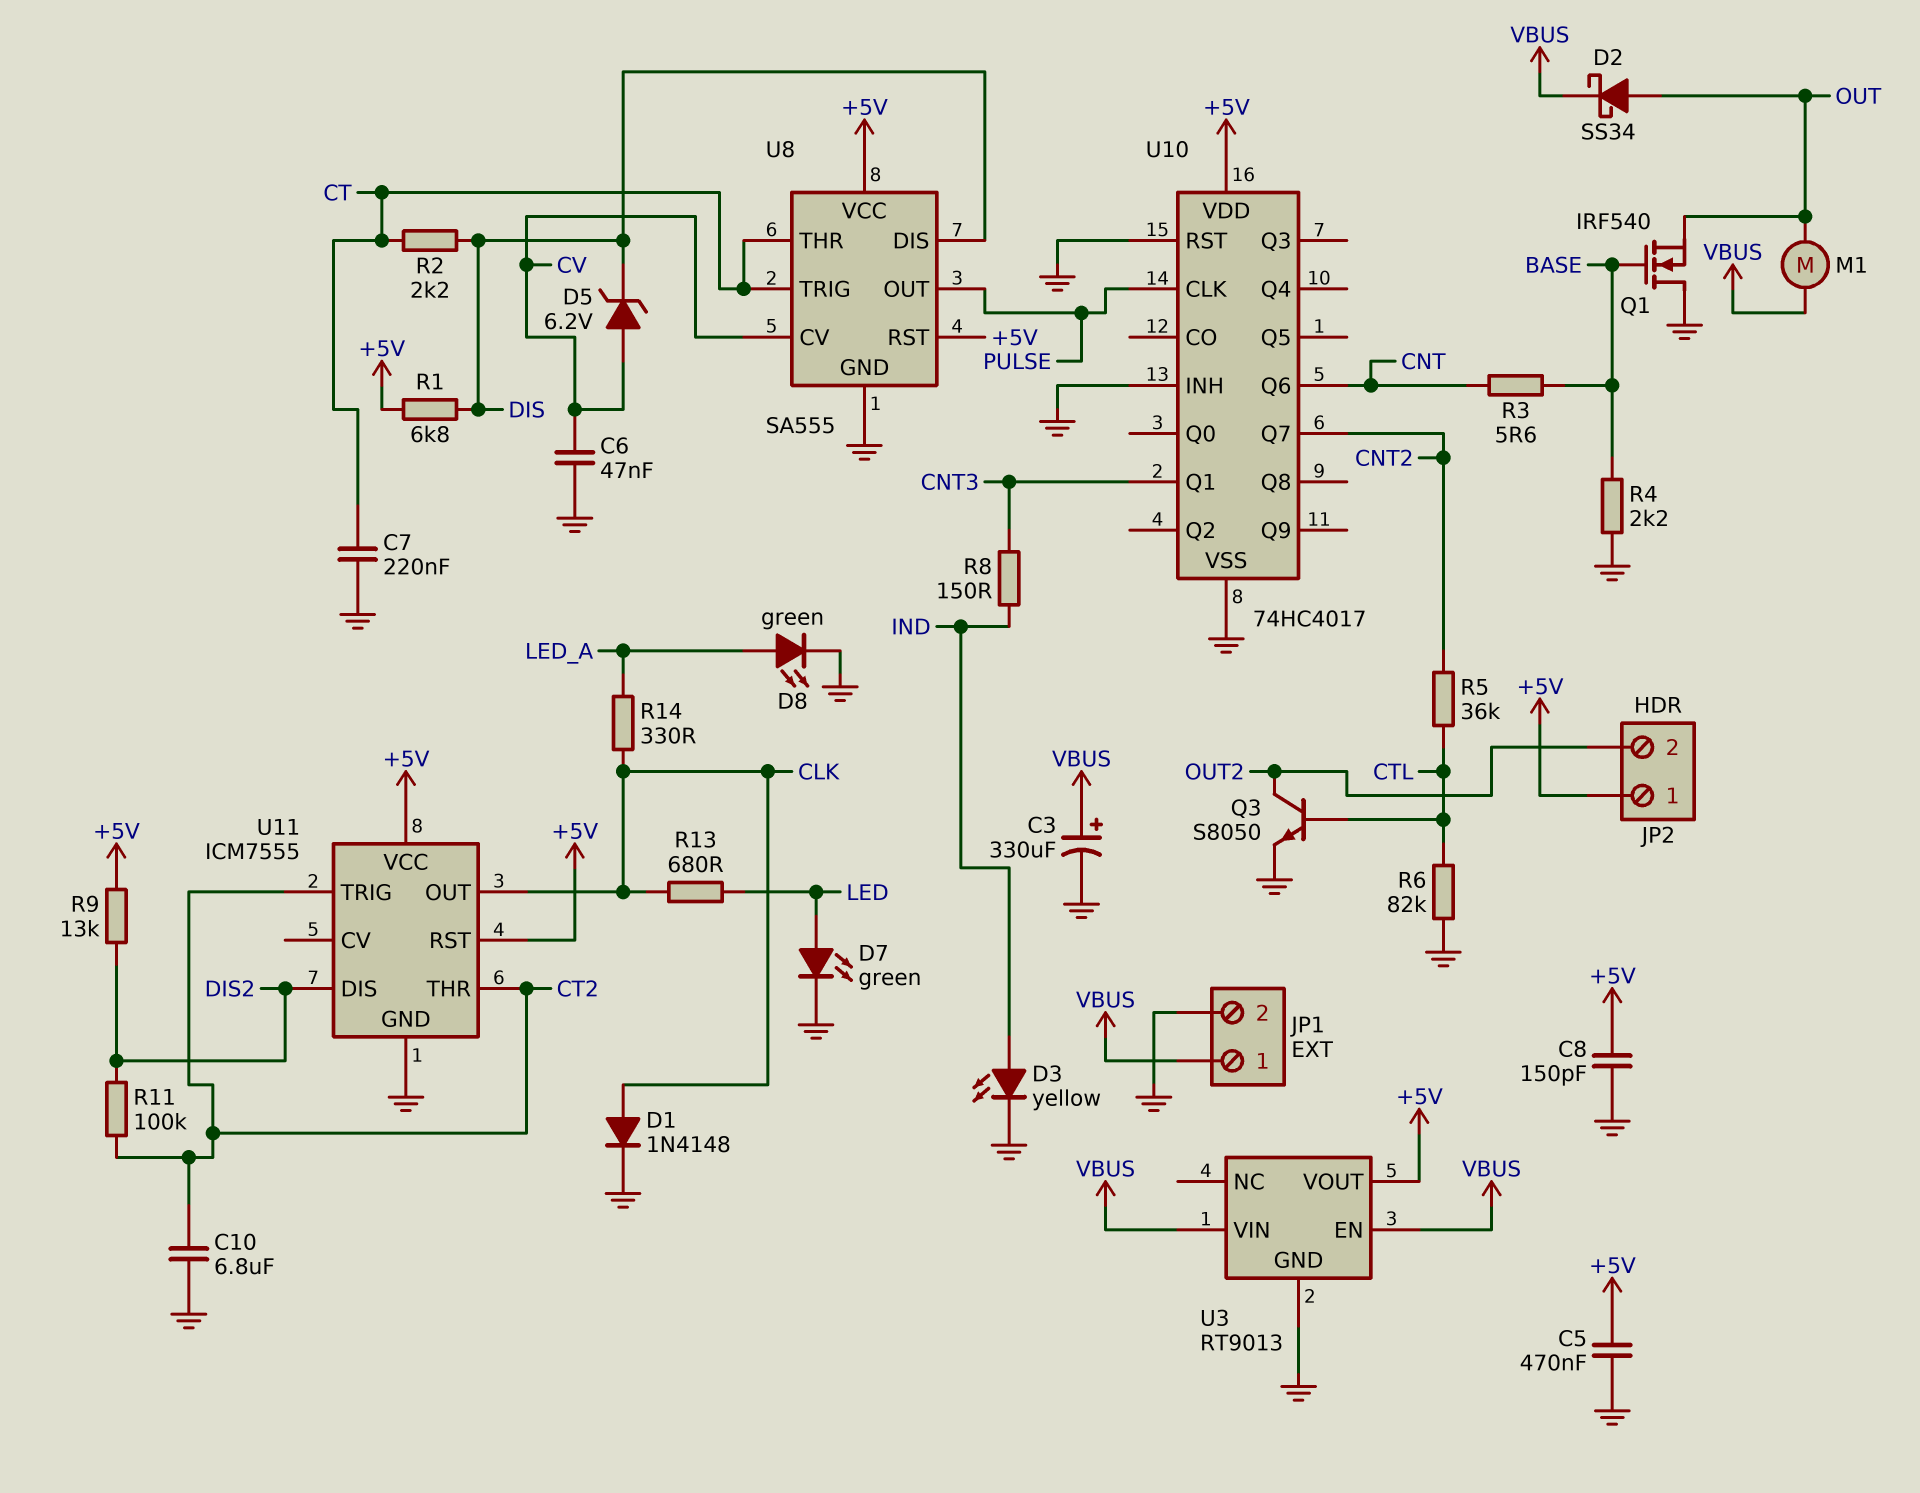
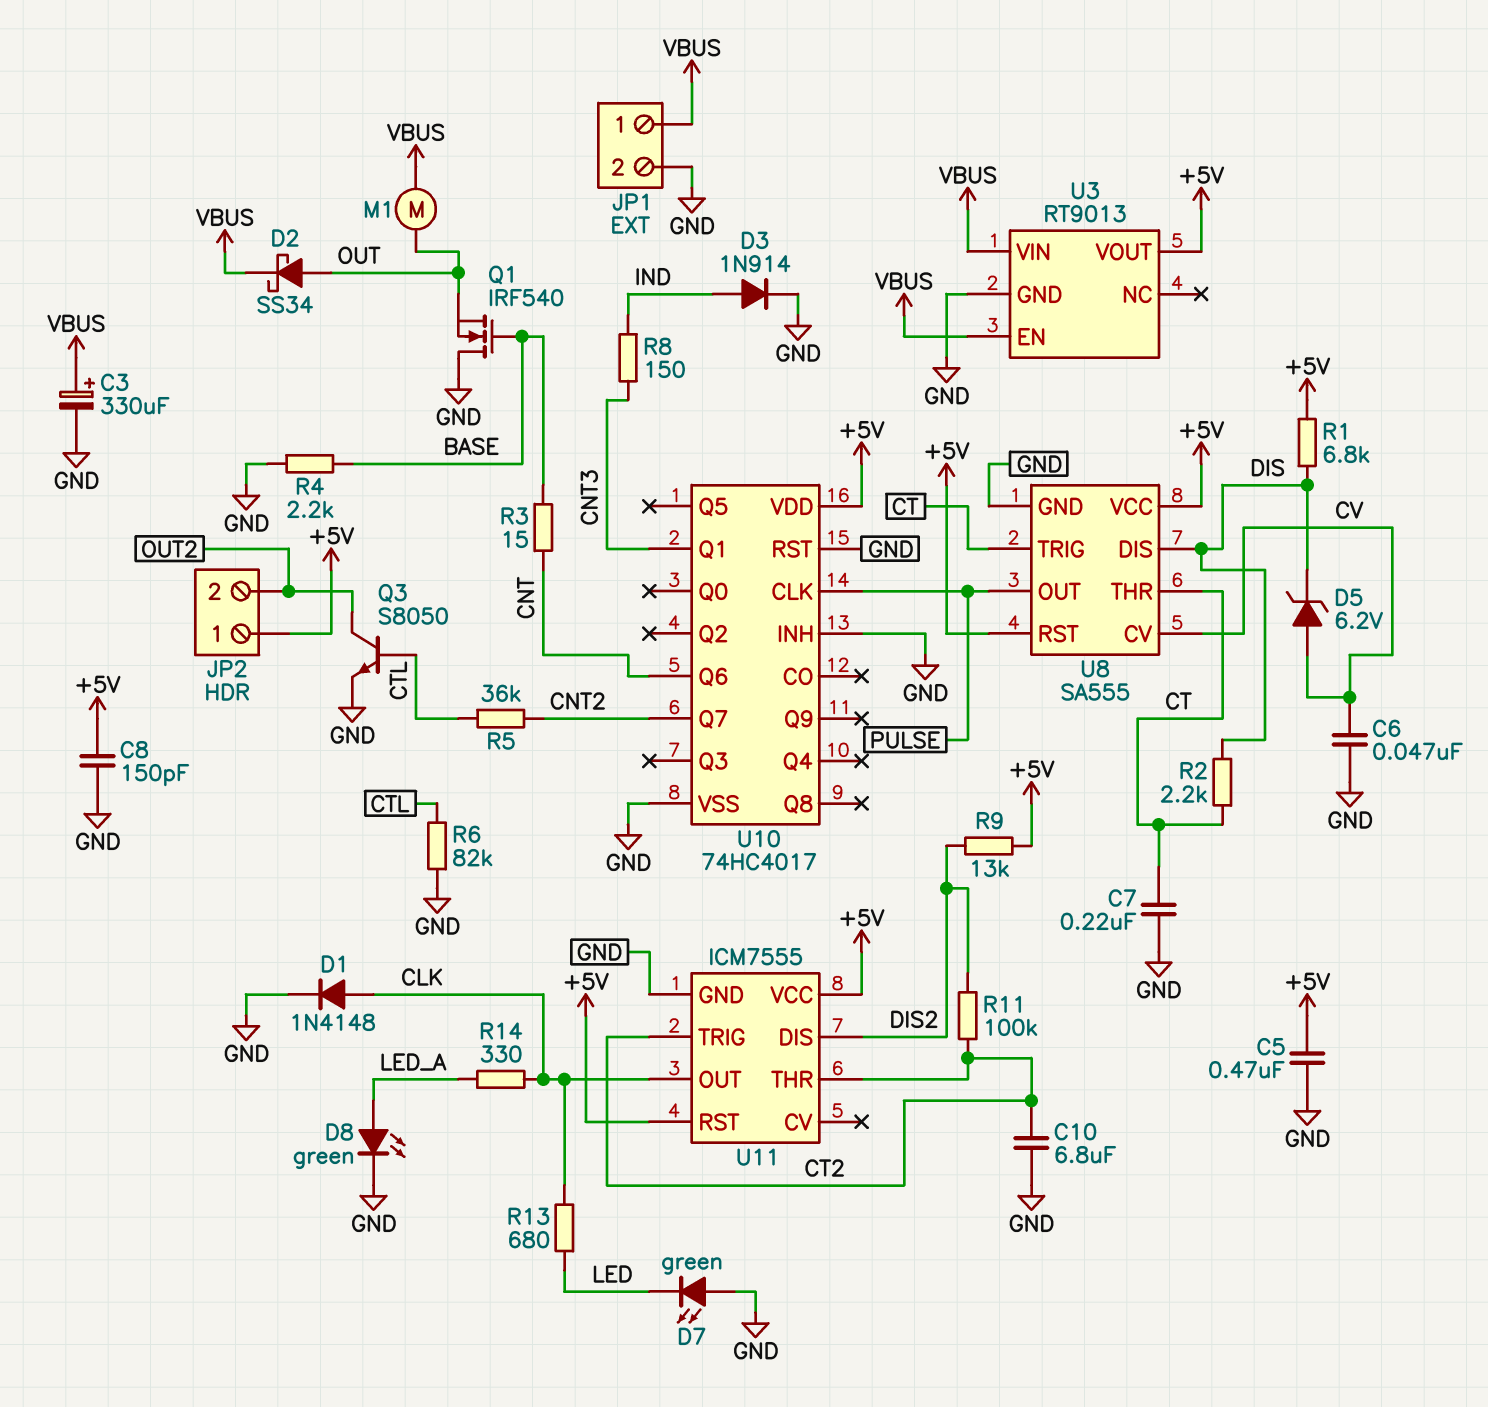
D3: LED yellow (A IND, K GND) -> diode 1N914 (A IND, K GND)
D7: LED green (A LED, K GND) -> LED green (A GND, K LED)
R3: 5.6 (BASE, CNT) -> 15 (BASE, CNT)

